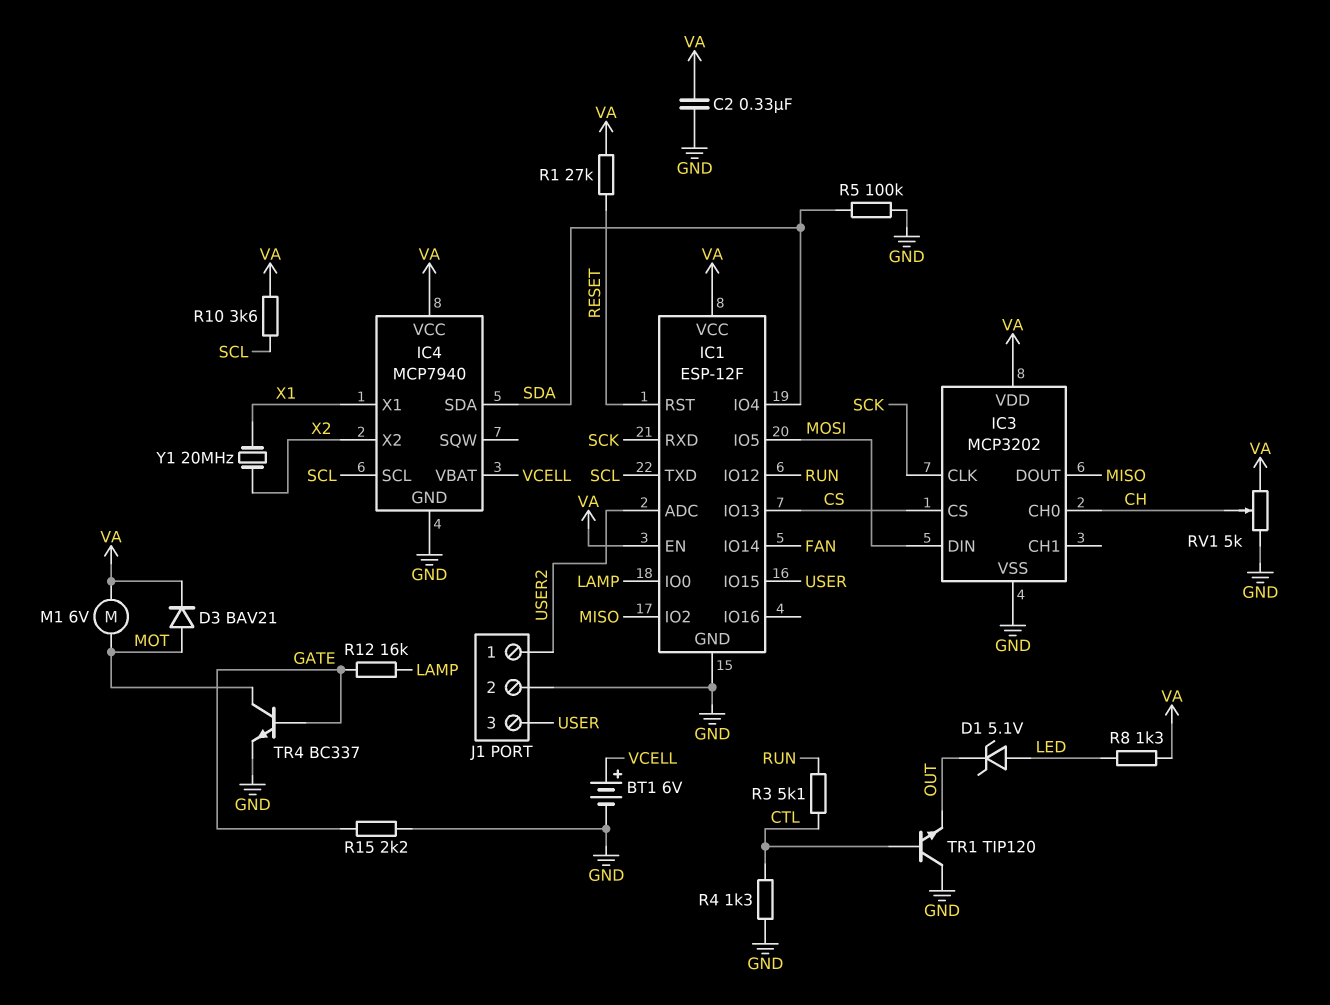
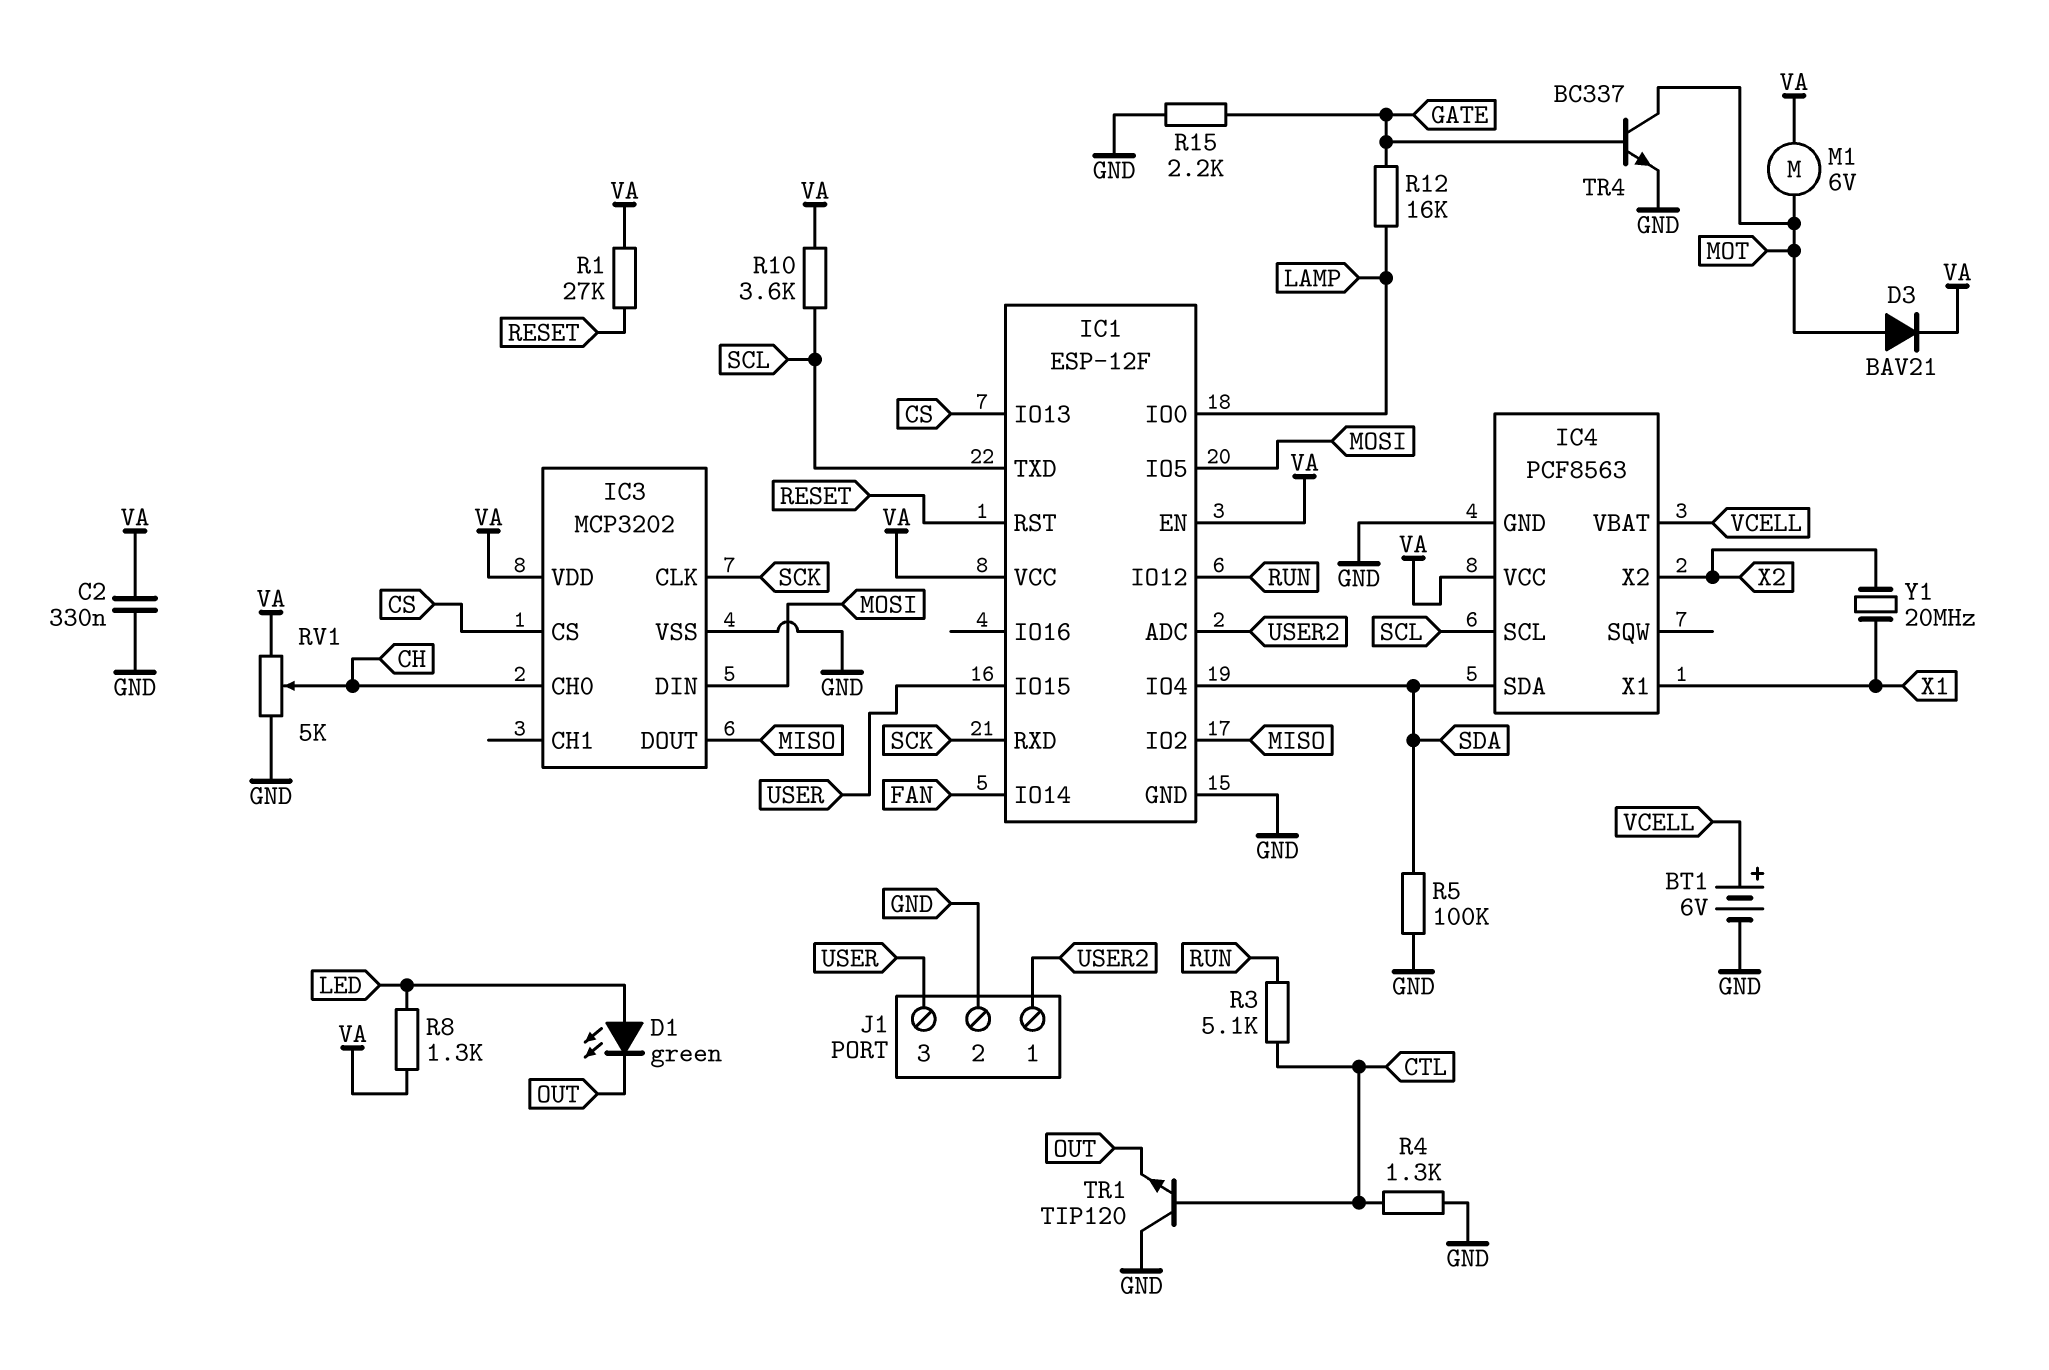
D1: zener 5.1V (A LED, K OUT) -> LED green (A LED, K OUT)
IC4: MCP7940 -> PCF8563

